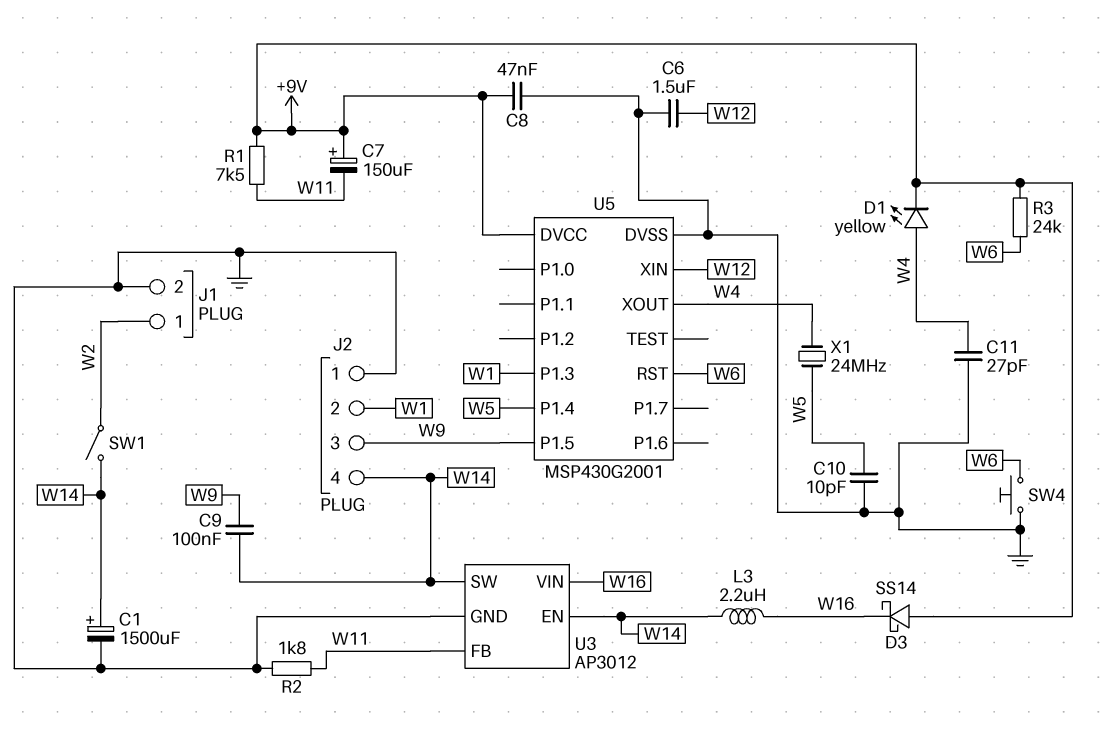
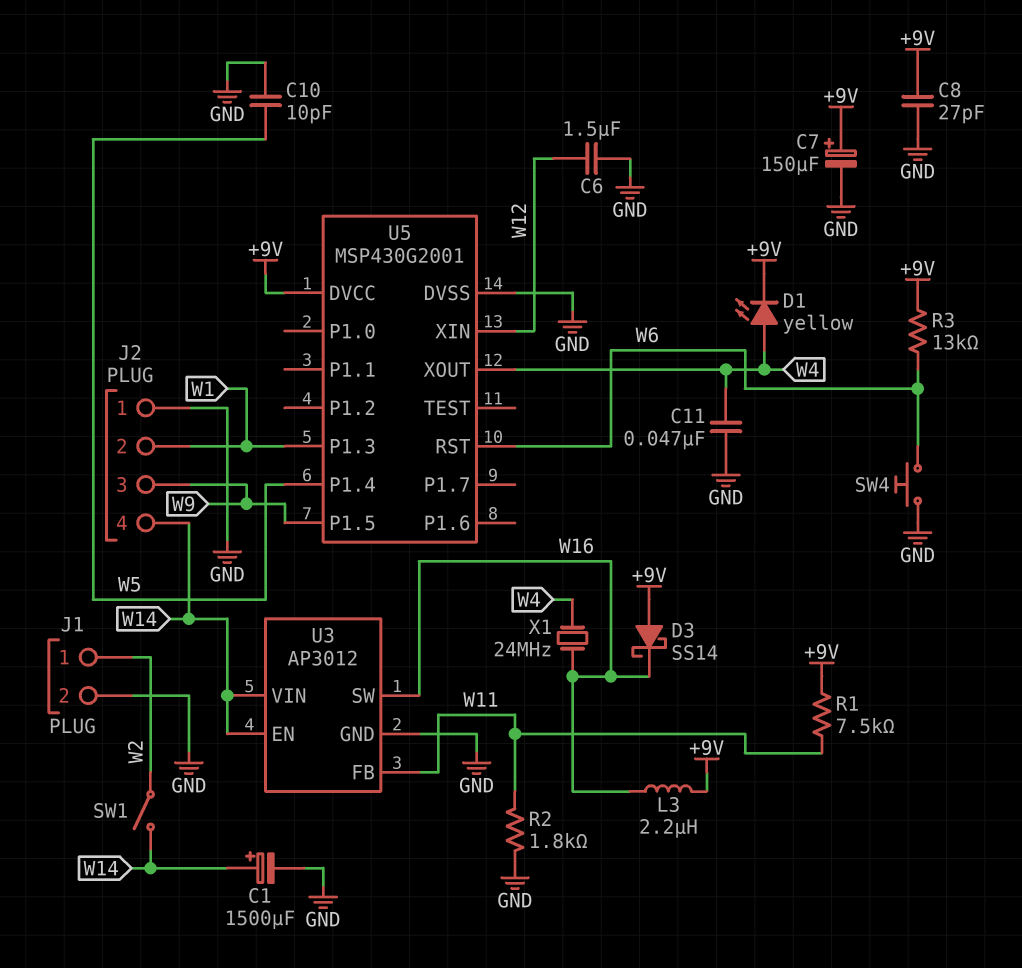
C7: 150uF (plus +9V, minus W11) -> 150uF (plus +9V, minus GND)
C8: 47nF (+9V, GND) -> 27pF (+9V, GND)
C9: 100nF (W9, W14) -> none
C11: 27pF (GND, W4) -> 47nF (GND, W4)
L3: 2.2uH (W14, W16) -> 2.2uH (+9V, W16)
R3: 24k (+9V, W6) -> 13k (+9V, W6)
U3 pin SW: W14 -> W16
U3 pin VIN: W16 -> W14
X1: 24MHz (W4, W5) -> 24MHz (W4, W16)

